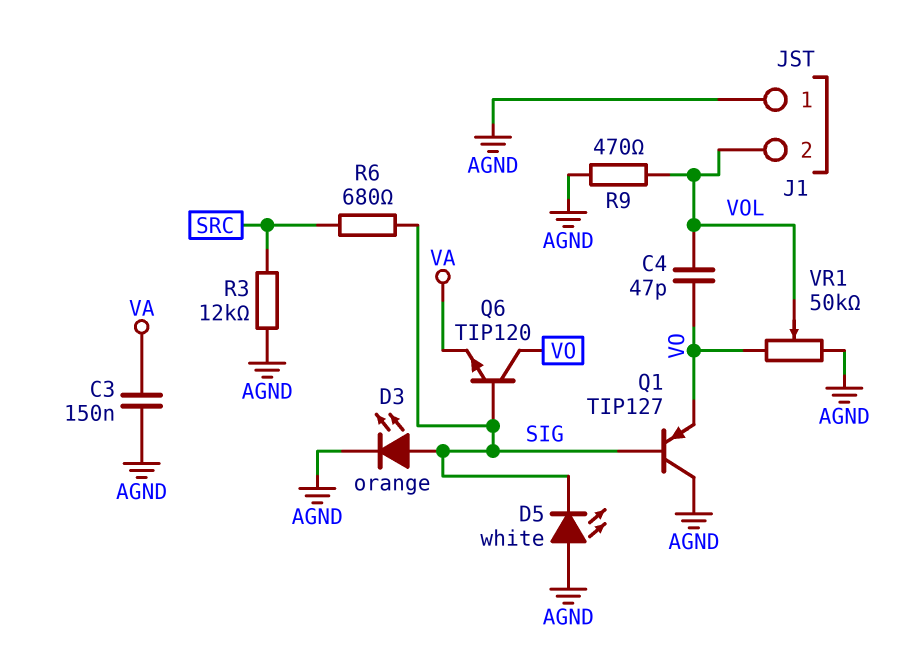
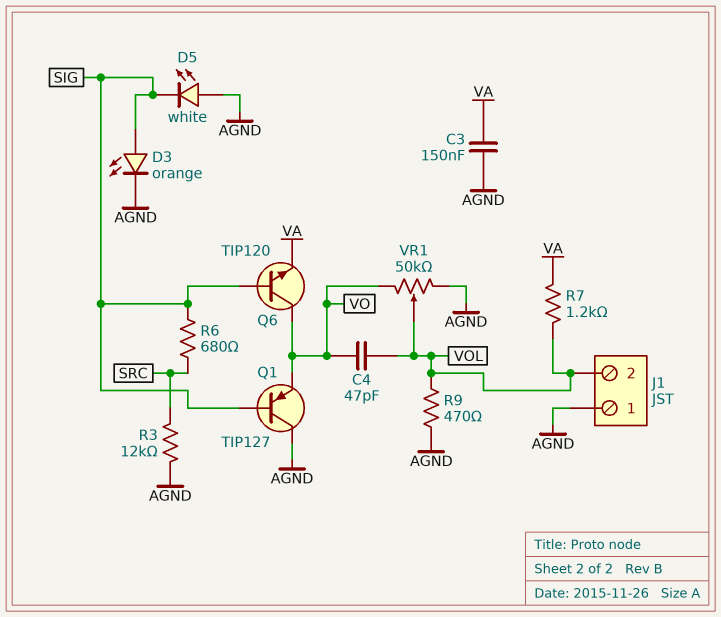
R7: none -> 1.2k (VA, VOL)

